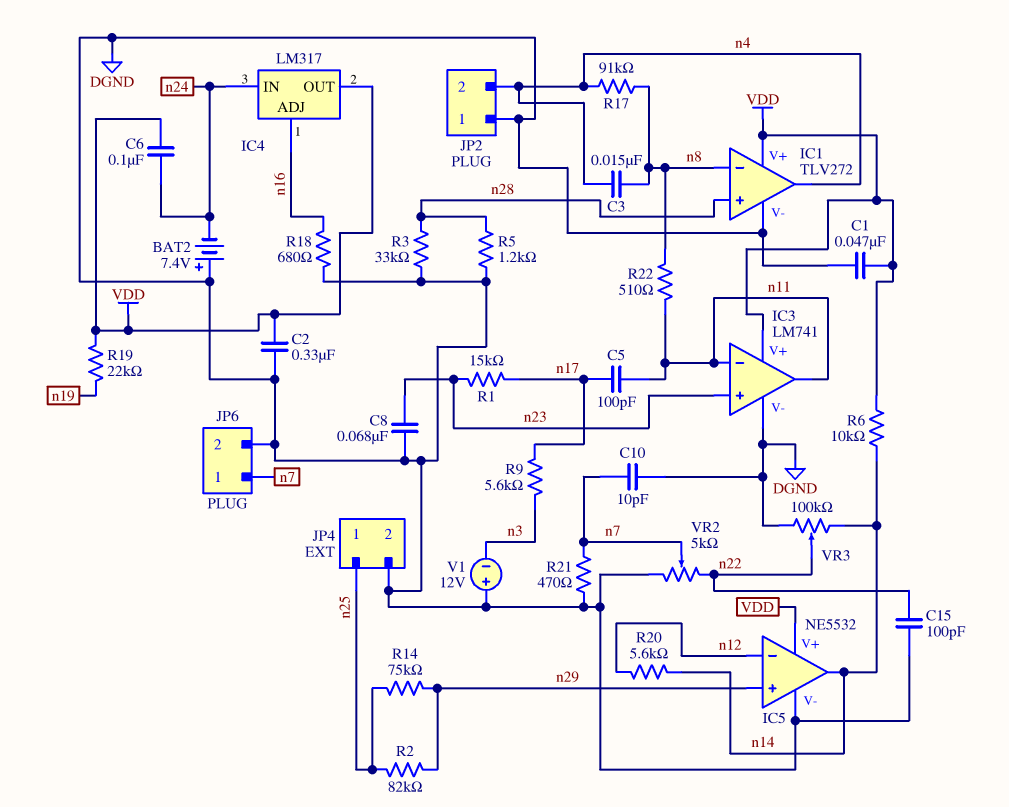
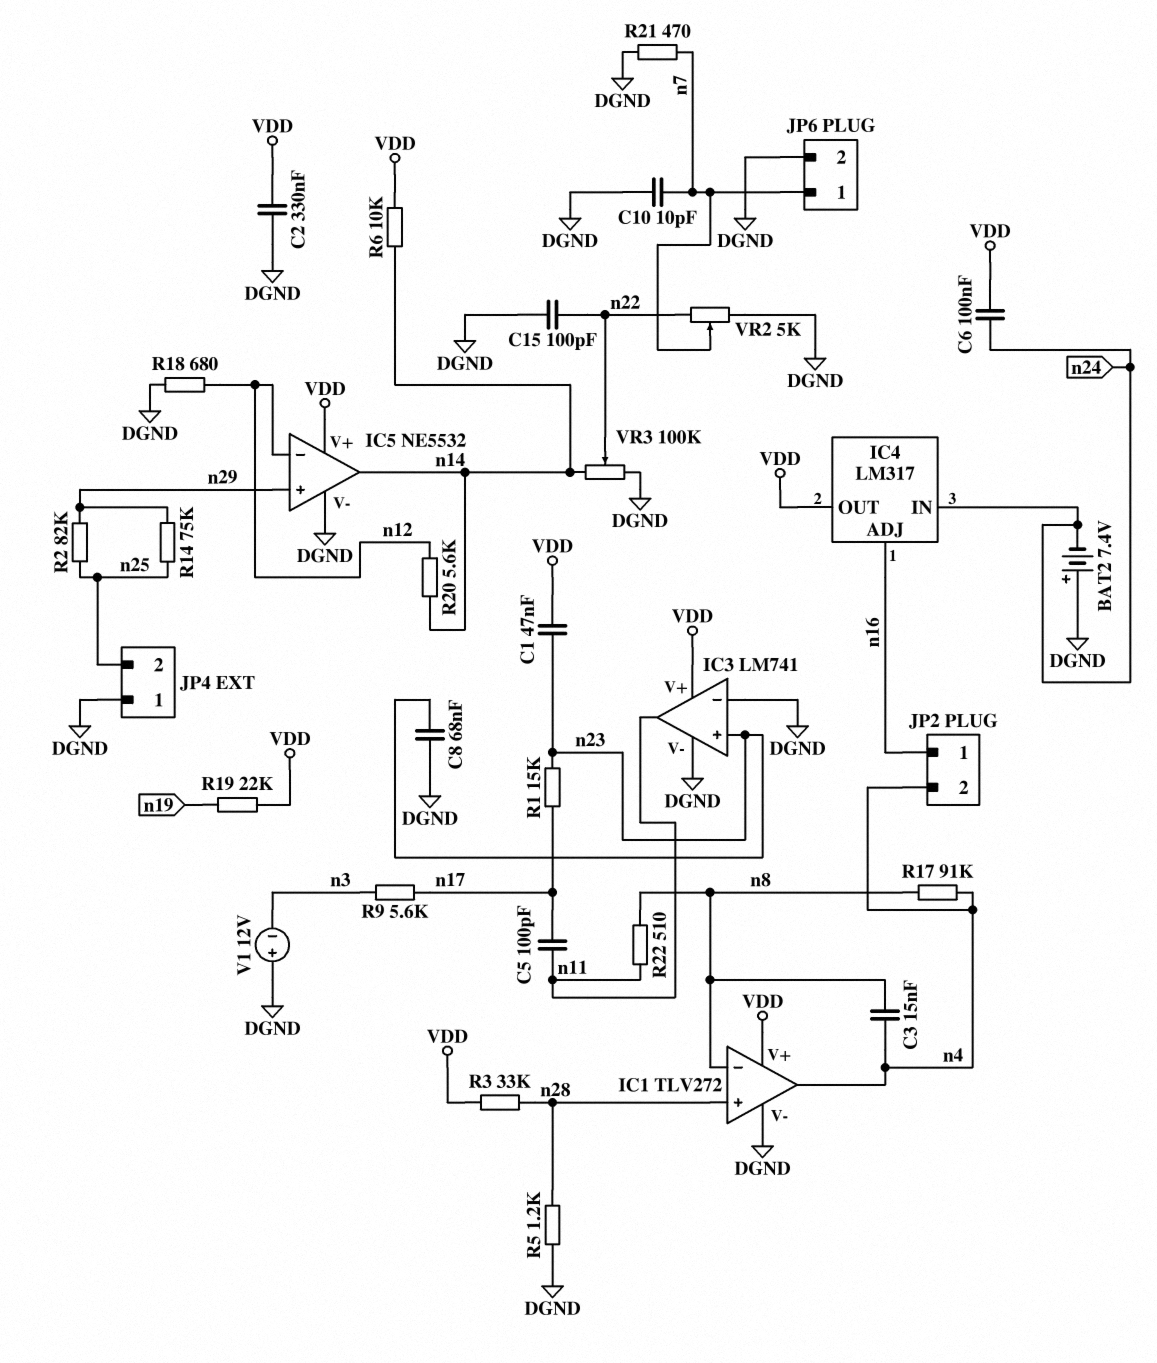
C1: 47nF (DGND, VDD) -> 47nF (VDD, n23)
IC3 pin in-: n11 -> DGND
JP2 pin 1: DGND -> n16
JP4 pin 1: n25 -> DGND
JP4 pin 2: DGND -> n25
R3: 33k (DGND, n28) -> 33k (VDD, n28)
R18: 680 (DGND, n16) -> 680 (DGND, n12)

